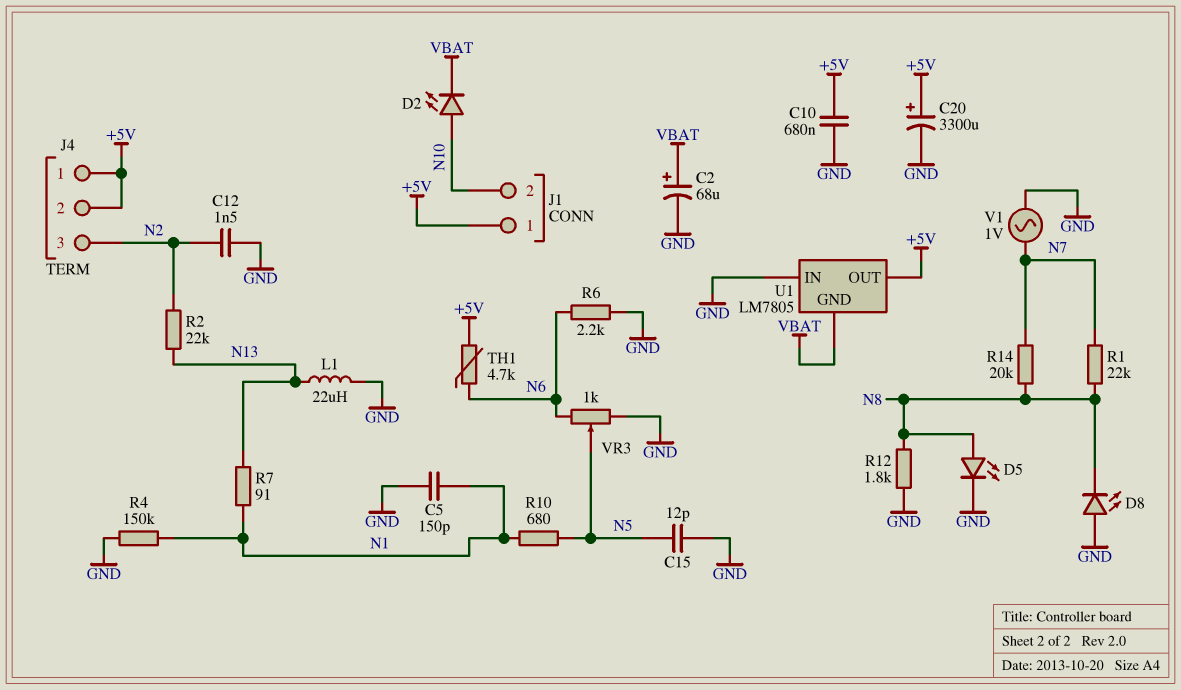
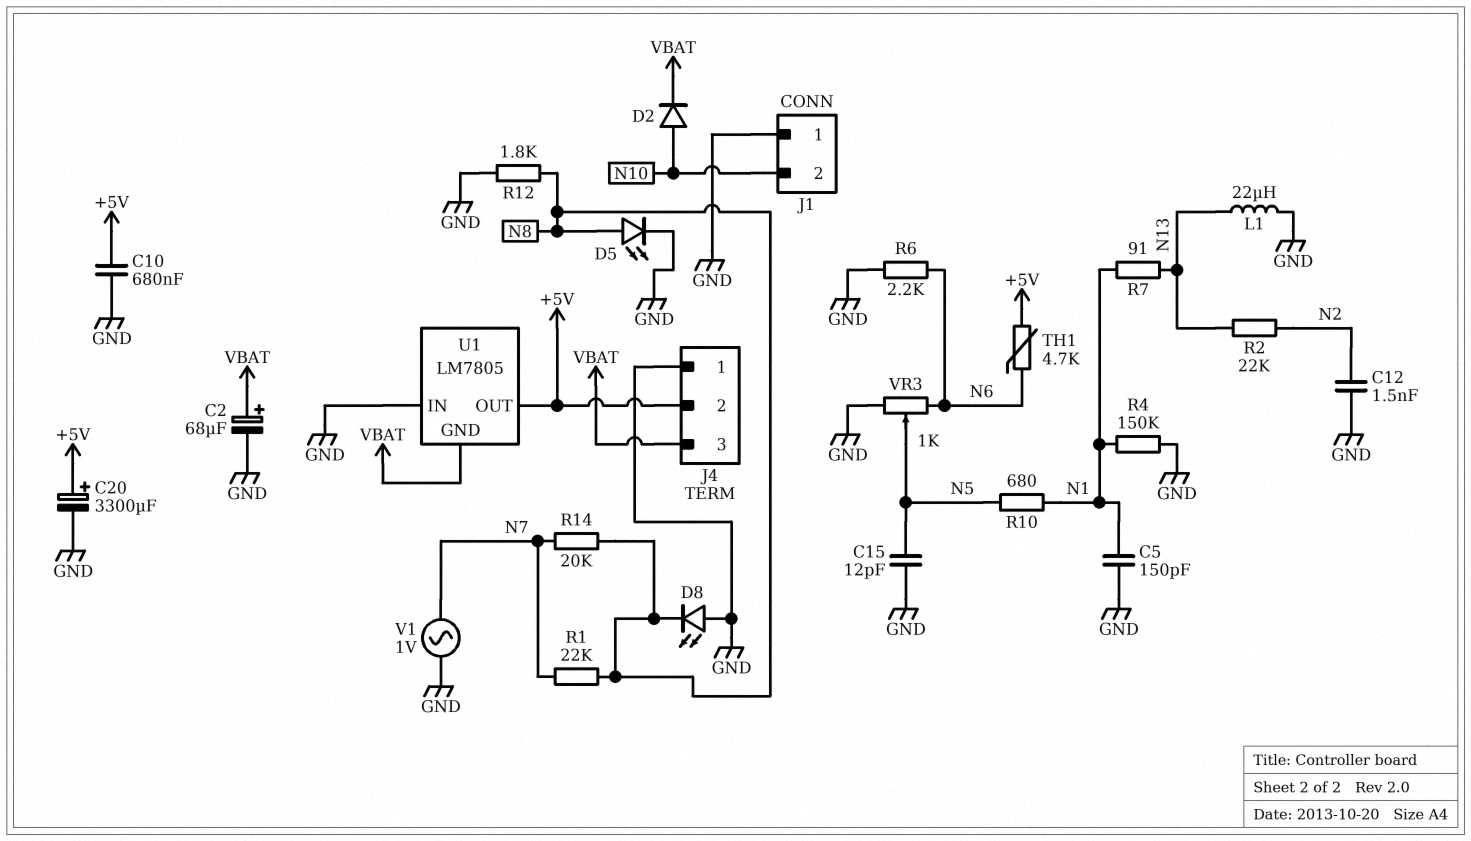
D2: LED (A N10, K VBAT) -> diode (A N10, K VBAT)
J1 pin 1: +5V -> GND
J4 pin 1: +5V -> GND
J4 pin 3: N2 -> VBAT

